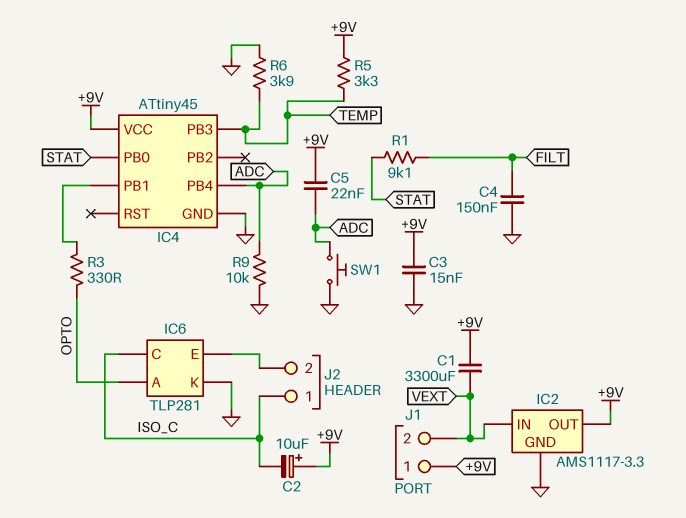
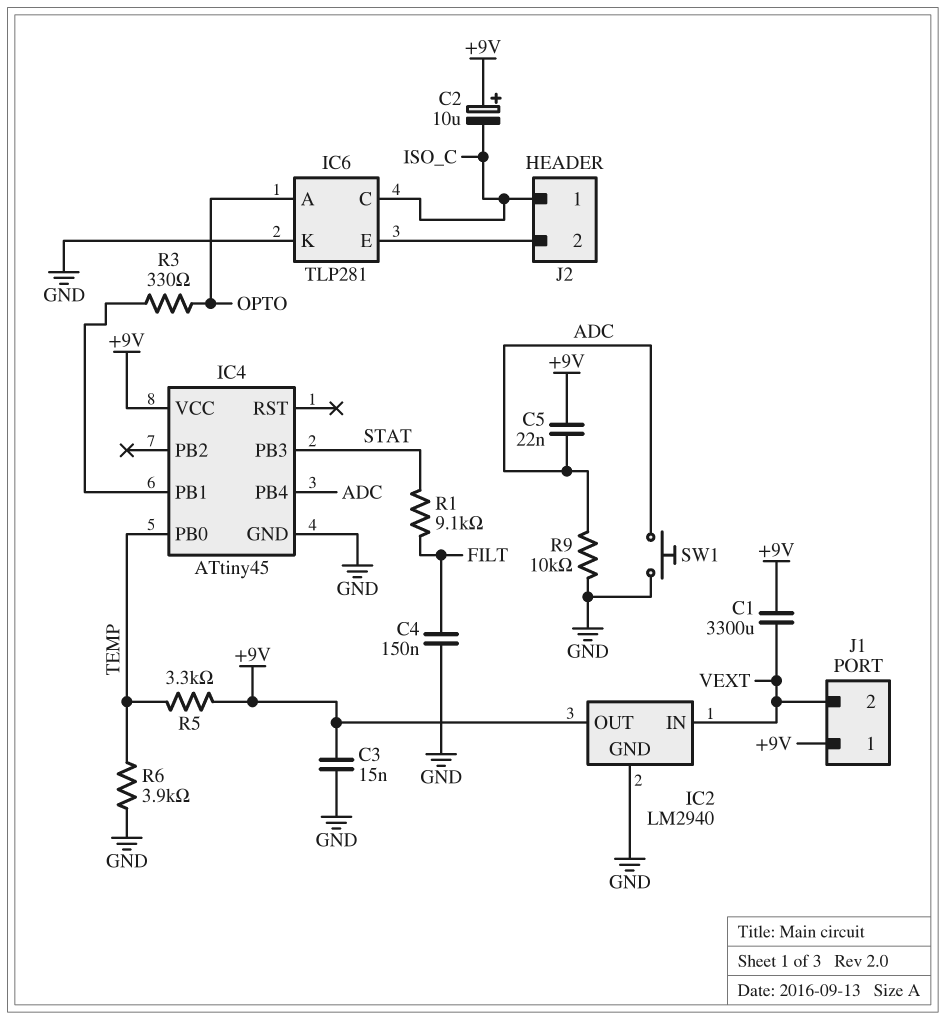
IC2: AMS1117-3.3 -> LM2940
IC4 pin PB0: STAT -> TEMP
IC4 pin PB3: TEMP -> STAT

